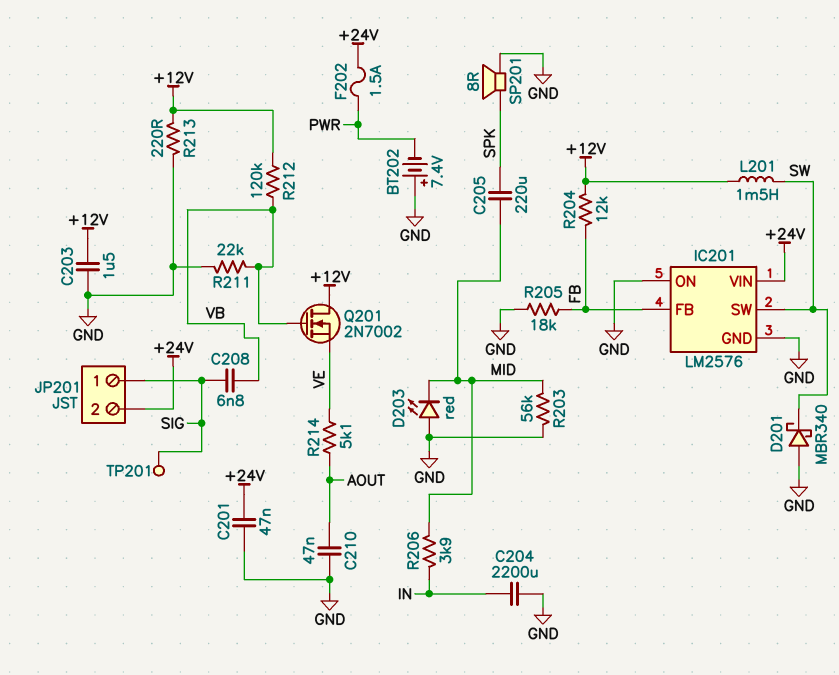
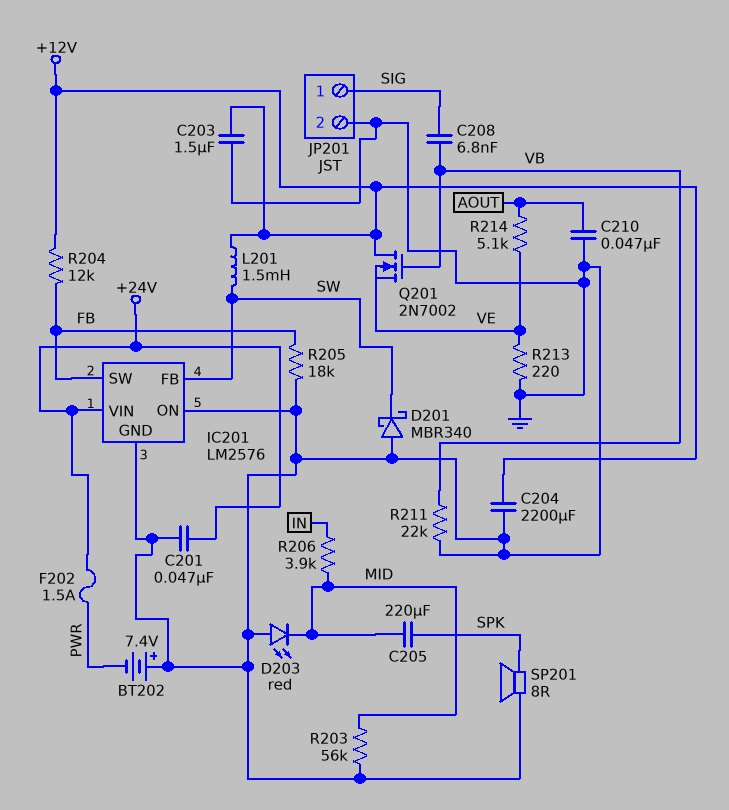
C204: 2200uF (GND, IN) -> 2200uF (+12V, GND)
IC201 pin FB: FB -> SW
IC201 pin SW: SW -> FB
JP201 pin 2: +24V -> GND
R212: 120k (+12V, VB) -> none
R213: 220 (+12V, GND) -> 220 (GND, VE)
TP201: test point (SIG) -> none

